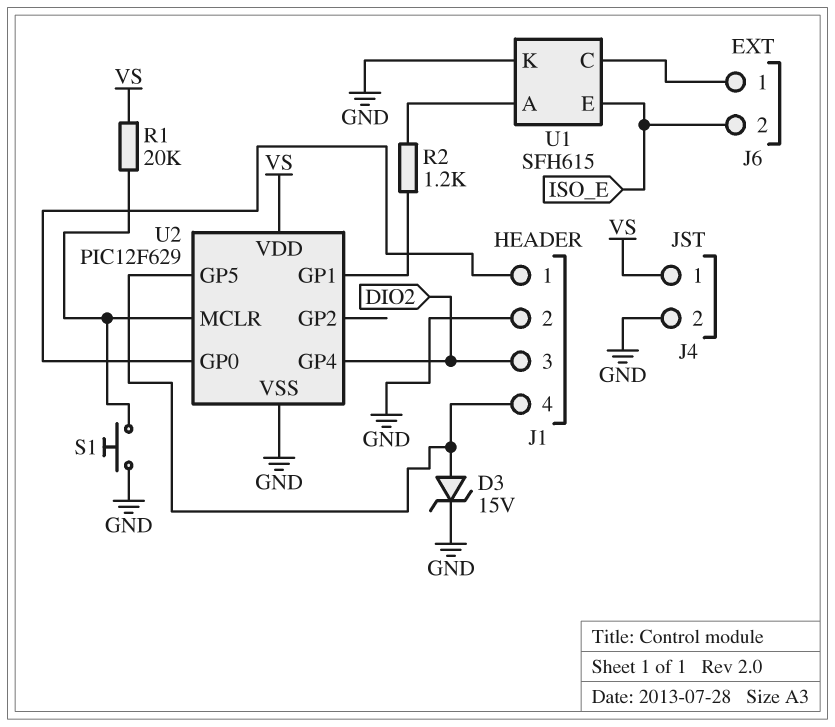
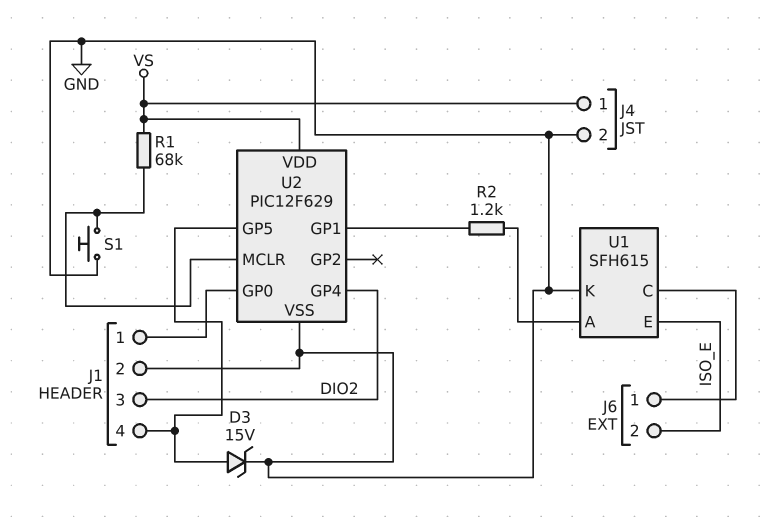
R1: 20k (U2/MCLR, VS) -> 68k (U2/MCLR, VS)

